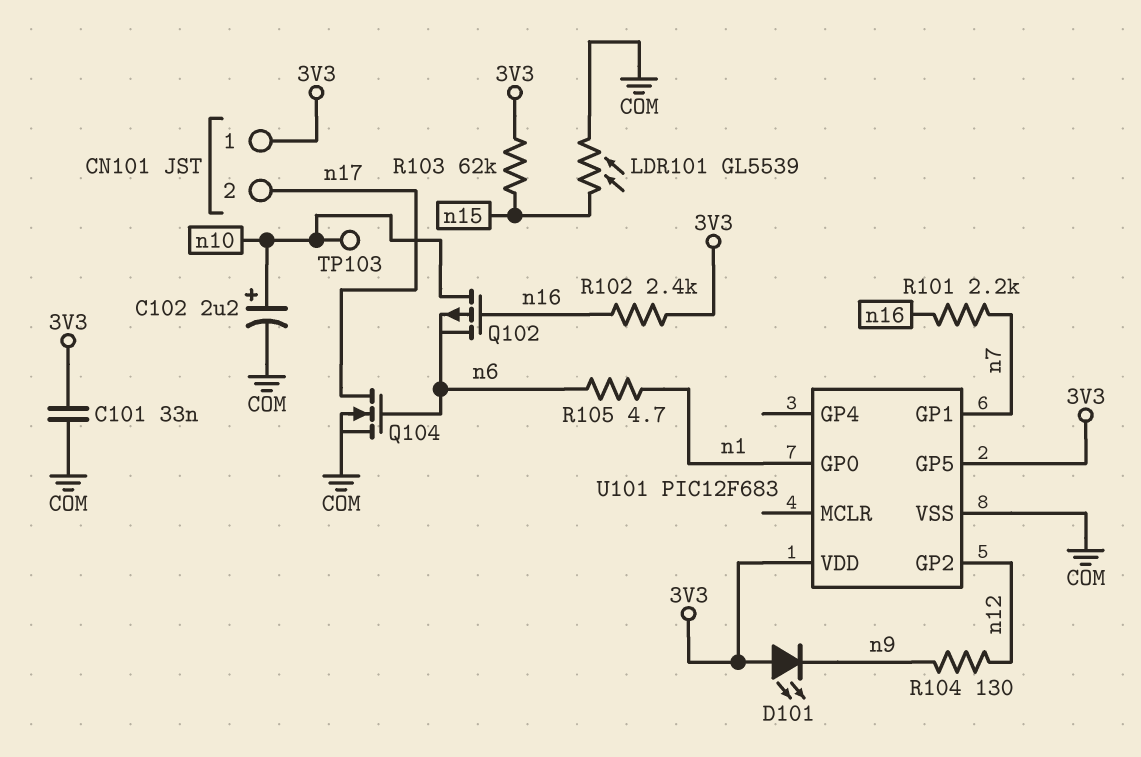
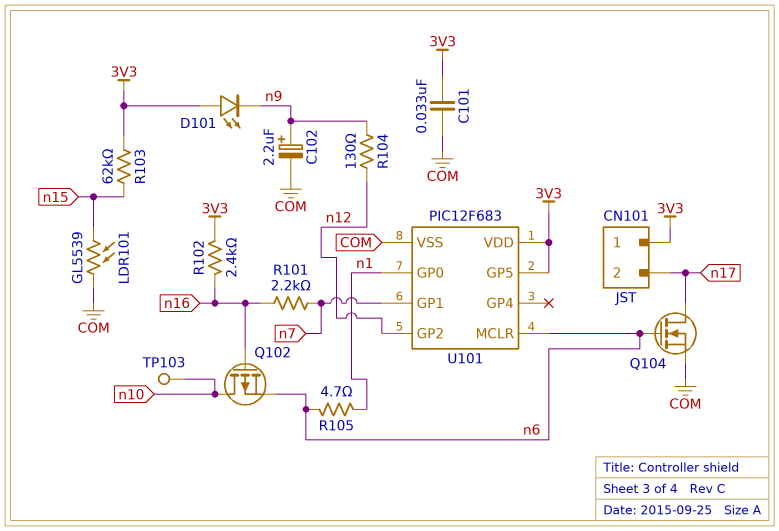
C102: 2.2uF (plus n10, minus COM) -> 2.2uF (plus n9, minus COM)
U101 pin MCLR: none -> n6

